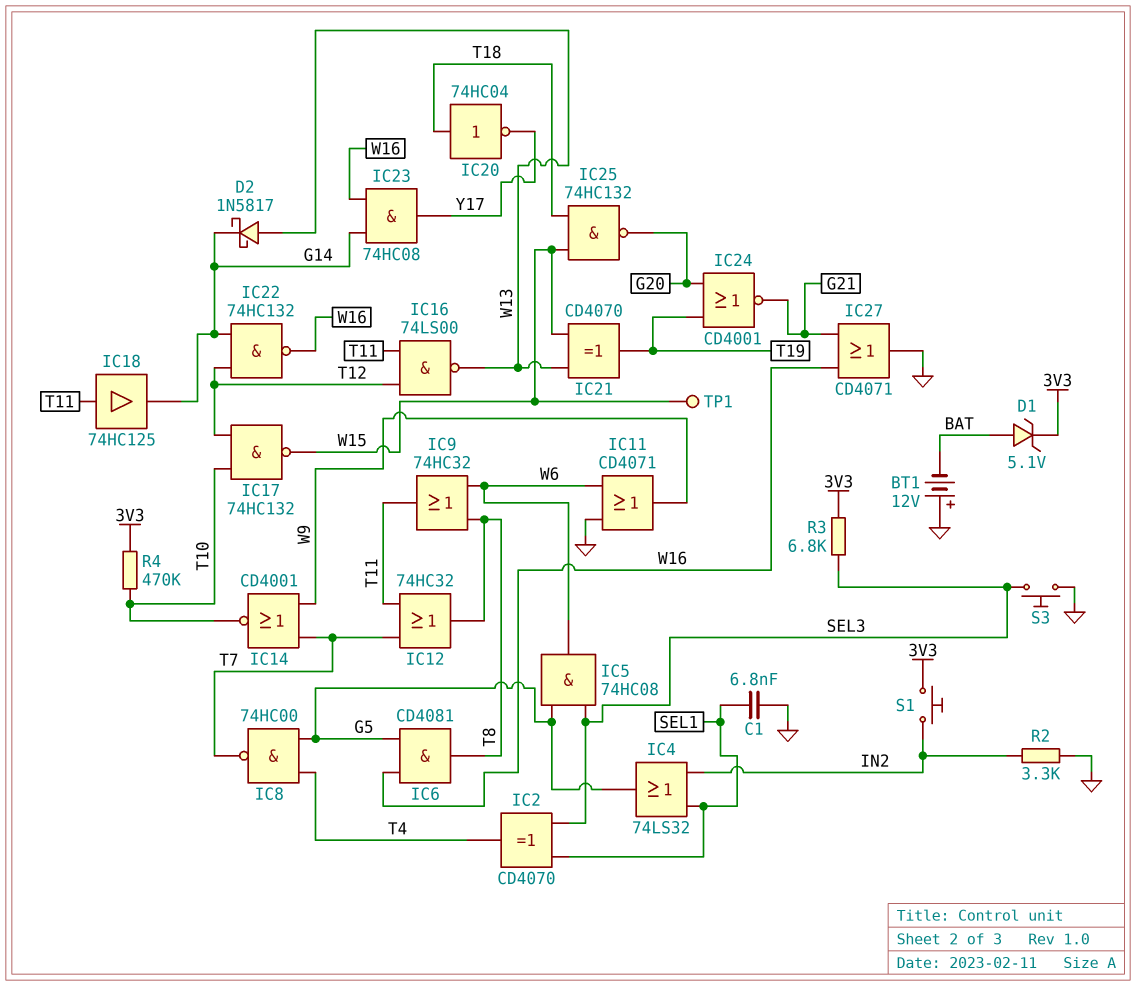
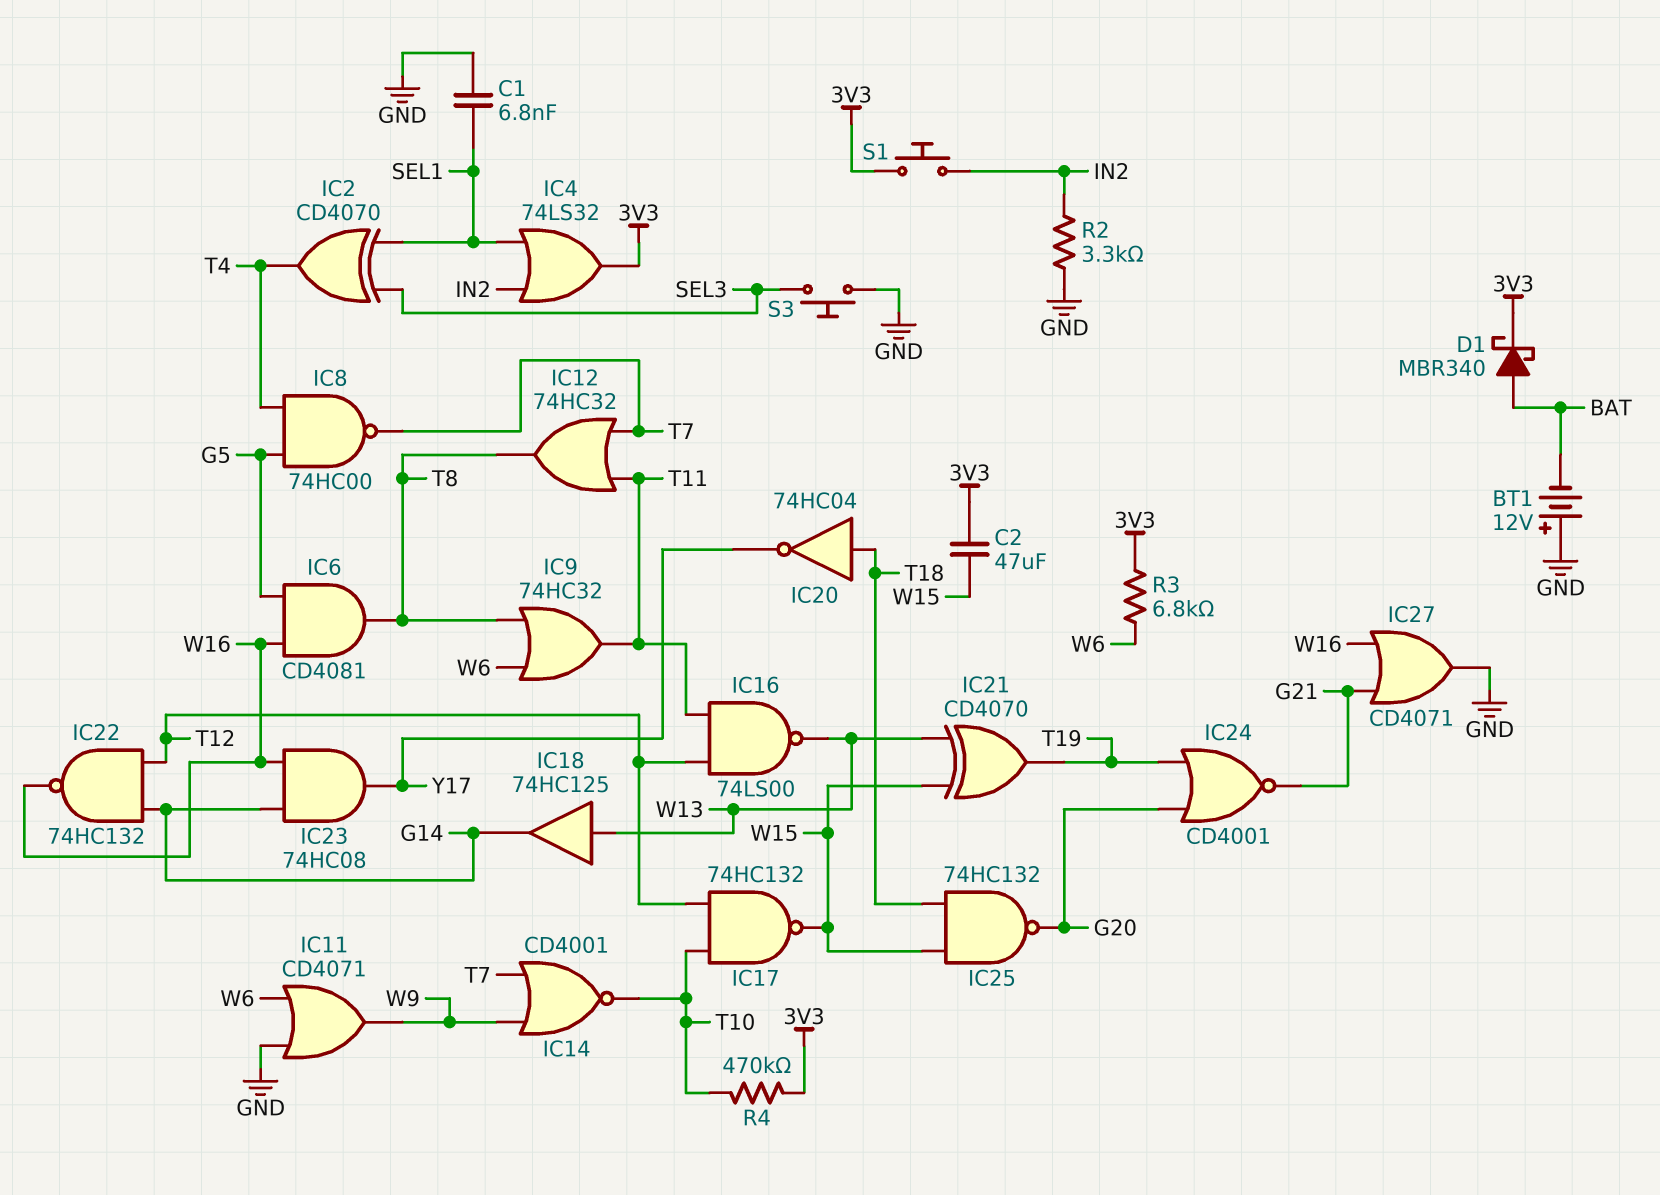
C2: none -> 47uF (3V3, W15)
D1: zener 5.1V (A BAT, K 3V3) -> schottky MBR340 (A BAT, K 3V3)
D2: schottky 1N5817 (A W13, K G14) -> none
IC4: OR 74LS32 (in IN2, in SEL1, out G5) -> OR 74LS32 (in IN2, in SEL1, out 3V3)
IC5: AND 74HC08 (in G5, in SEL3, out W6) -> none
IC18: buffer 74HC125 (in T11, out G14) -> buffer 74HC125 (in W13, out G14)
R3: 6.8k (3V3, SEL3) -> 6.8k (3V3, W6)
TP1: test point (W15) -> none

